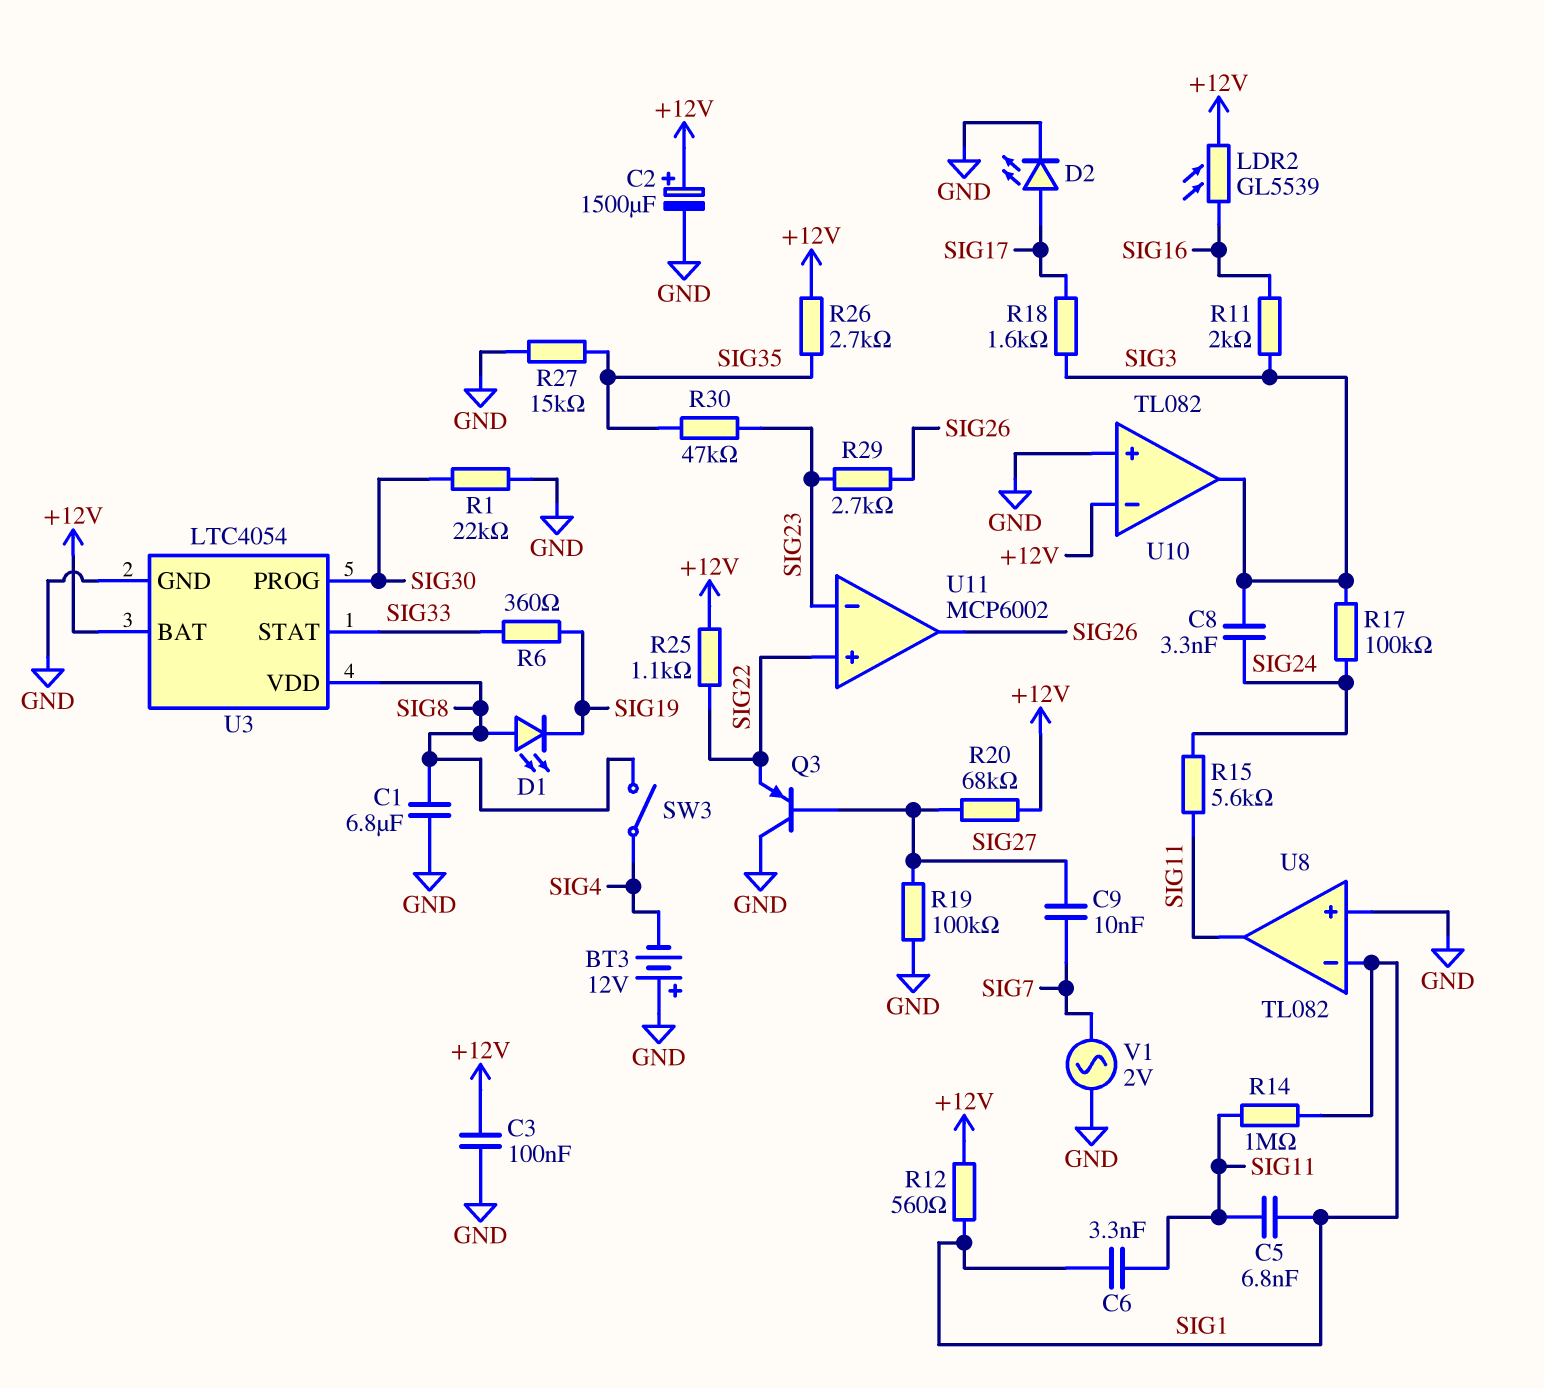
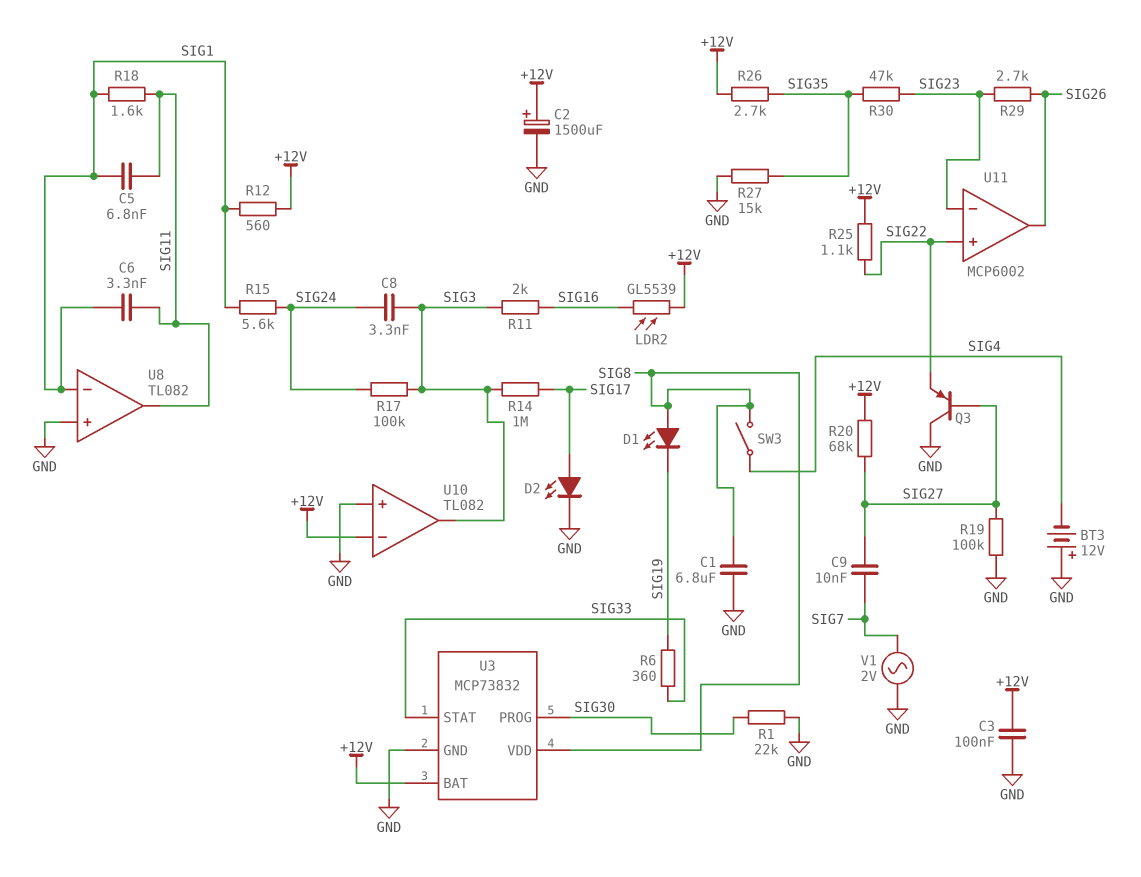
R14: 1M (SIG1, SIG11) -> 1M (SIG3, SIG17)
R15: 5.6k (SIG11, SIG24) -> 5.6k (SIG1, SIG24)
R18: 1.6k (SIG3, SIG17) -> 1.6k (SIG1, SIG11)
U3: LTC4054 -> MCP73832

